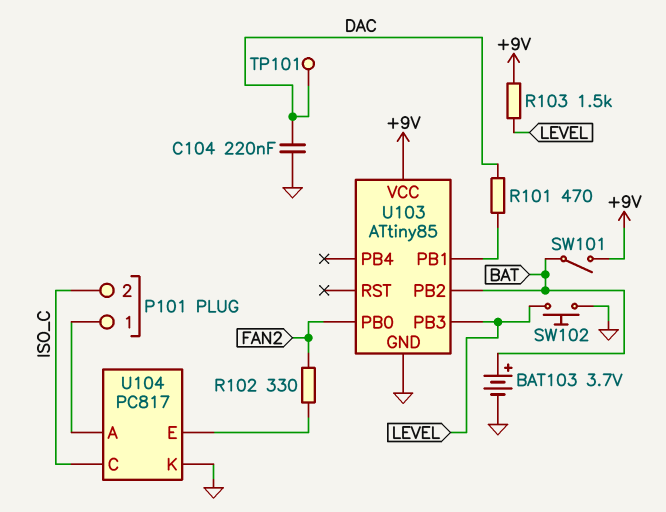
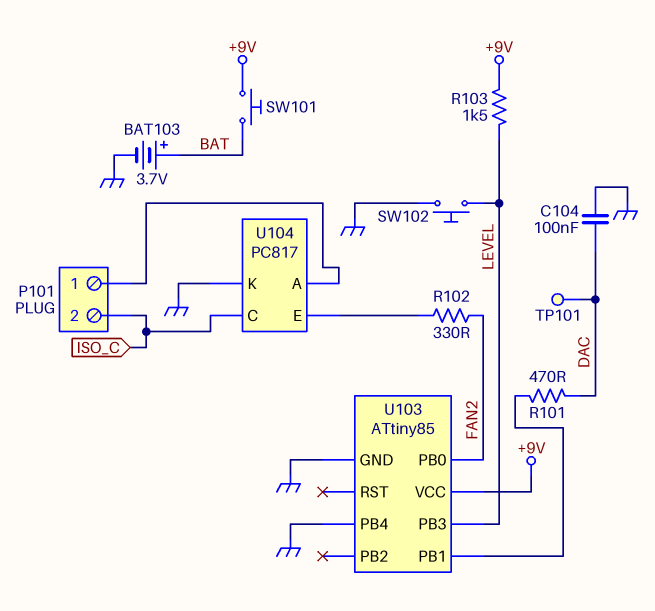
C104: 220nF (DAC, GND) -> 100nF (DAC, GND)
SW101: switch (+9V, BAT) -> button (+9V, BAT)
U103 pin PB2: BAT -> none
U103 pin PB4: none -> GND

